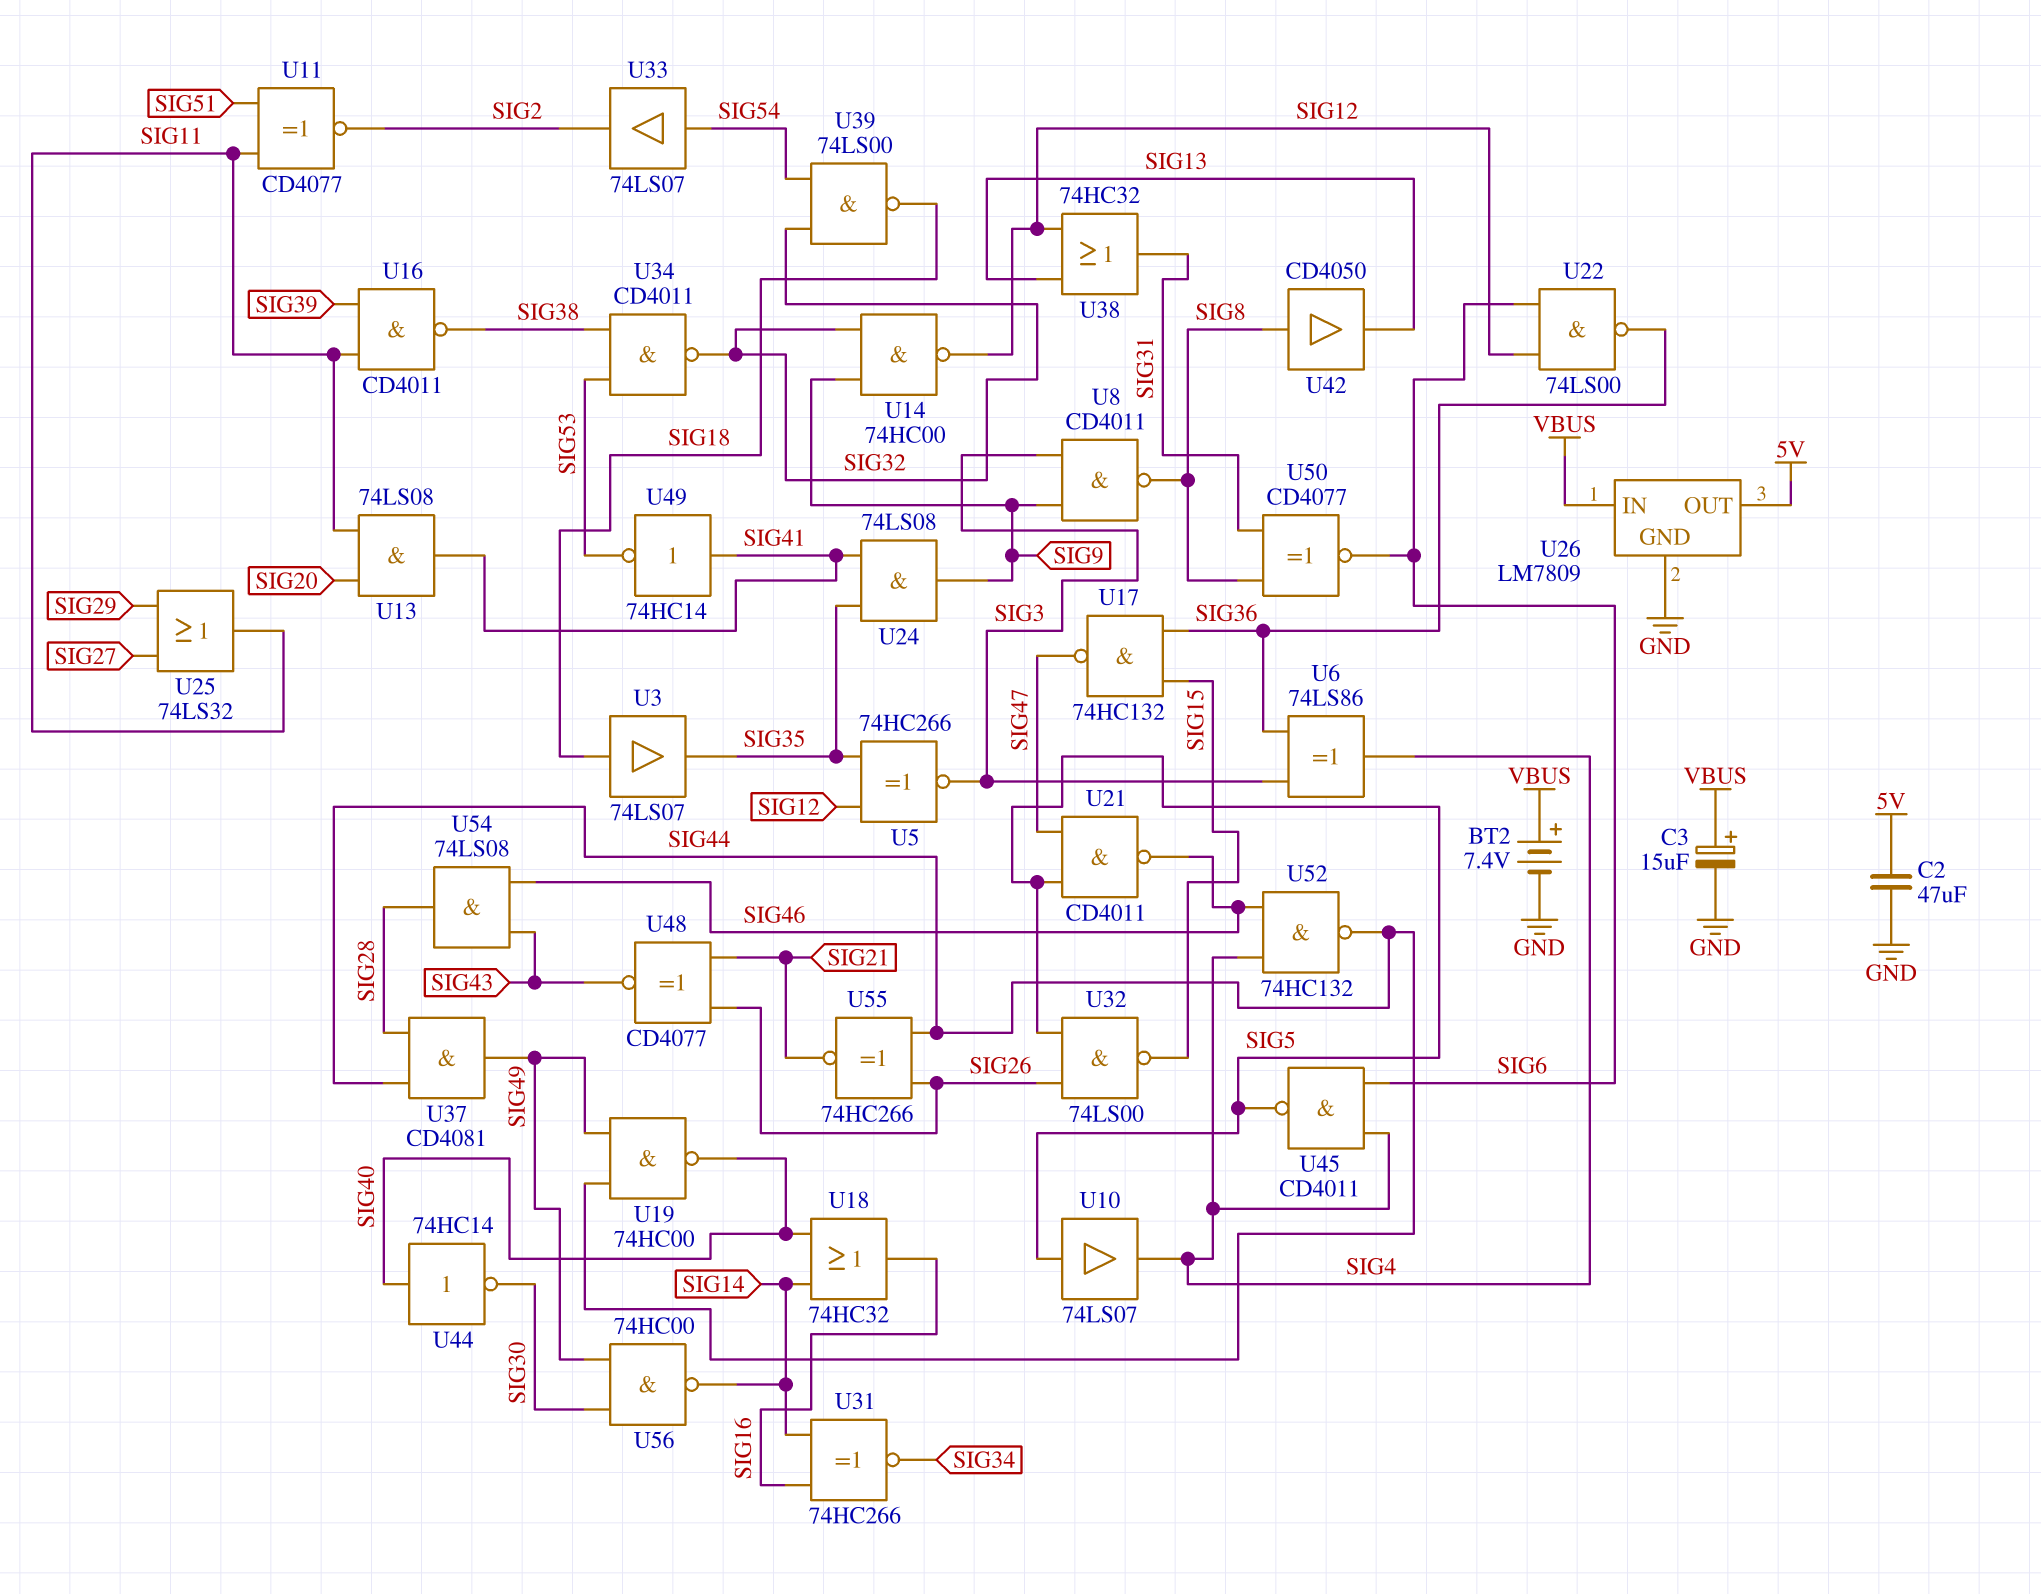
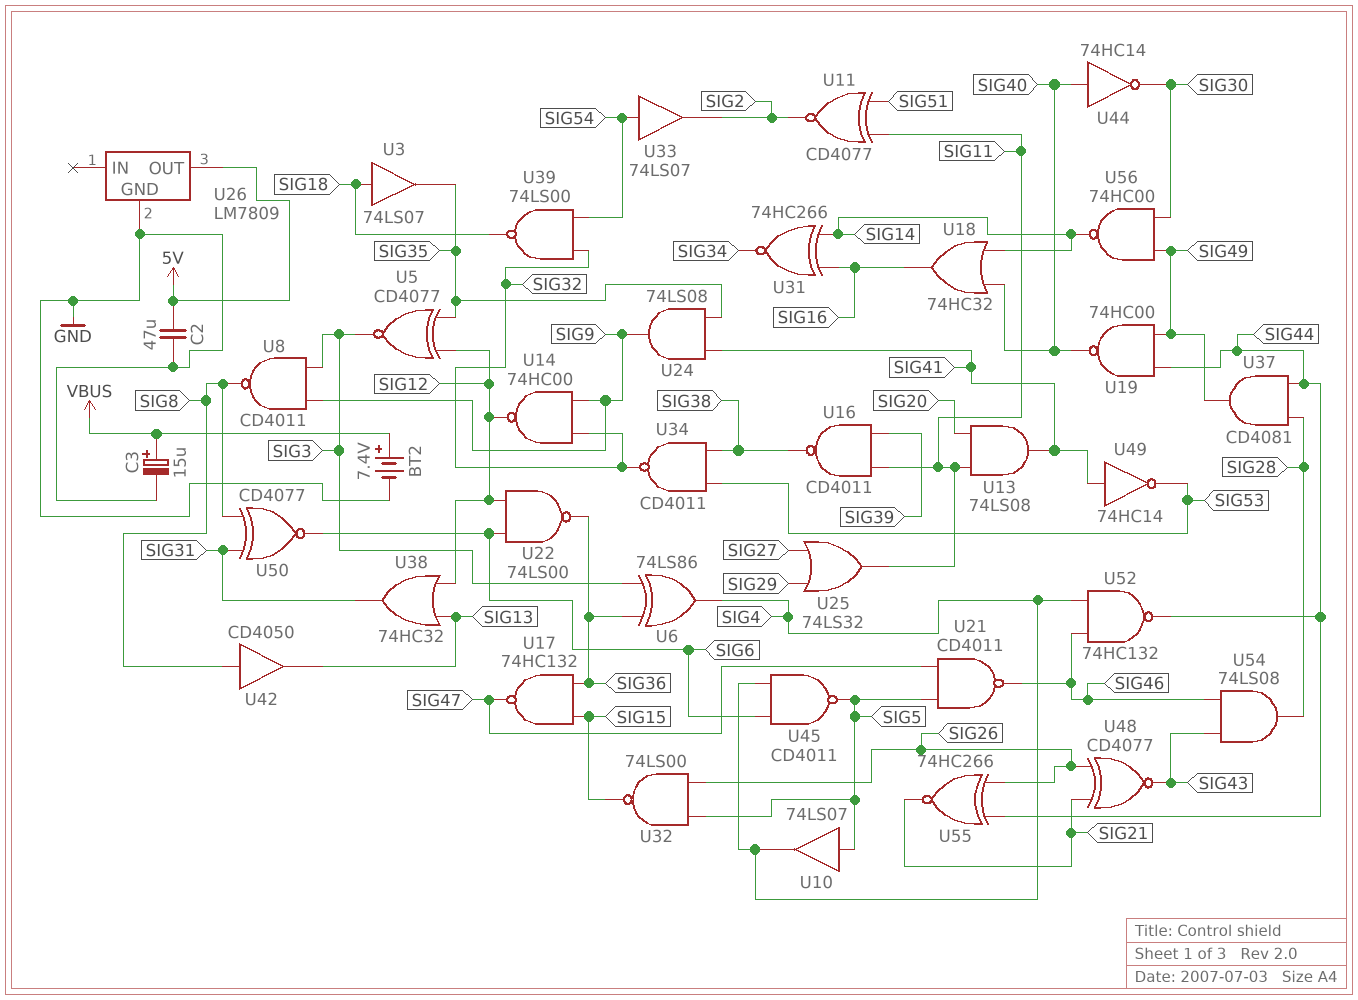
U5: XNOR 74HC266 (in SIG12, in SIG35, out SIG3) -> XNOR CD4077 (in SIG12, in SIG35, out SIG3)
U26 pin IN: VBUS -> none

